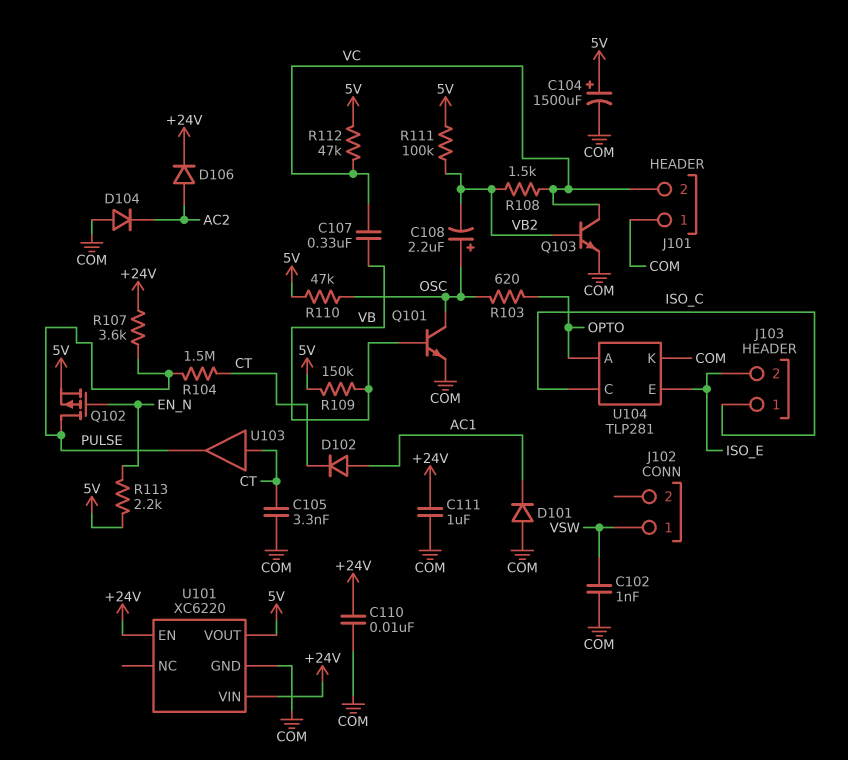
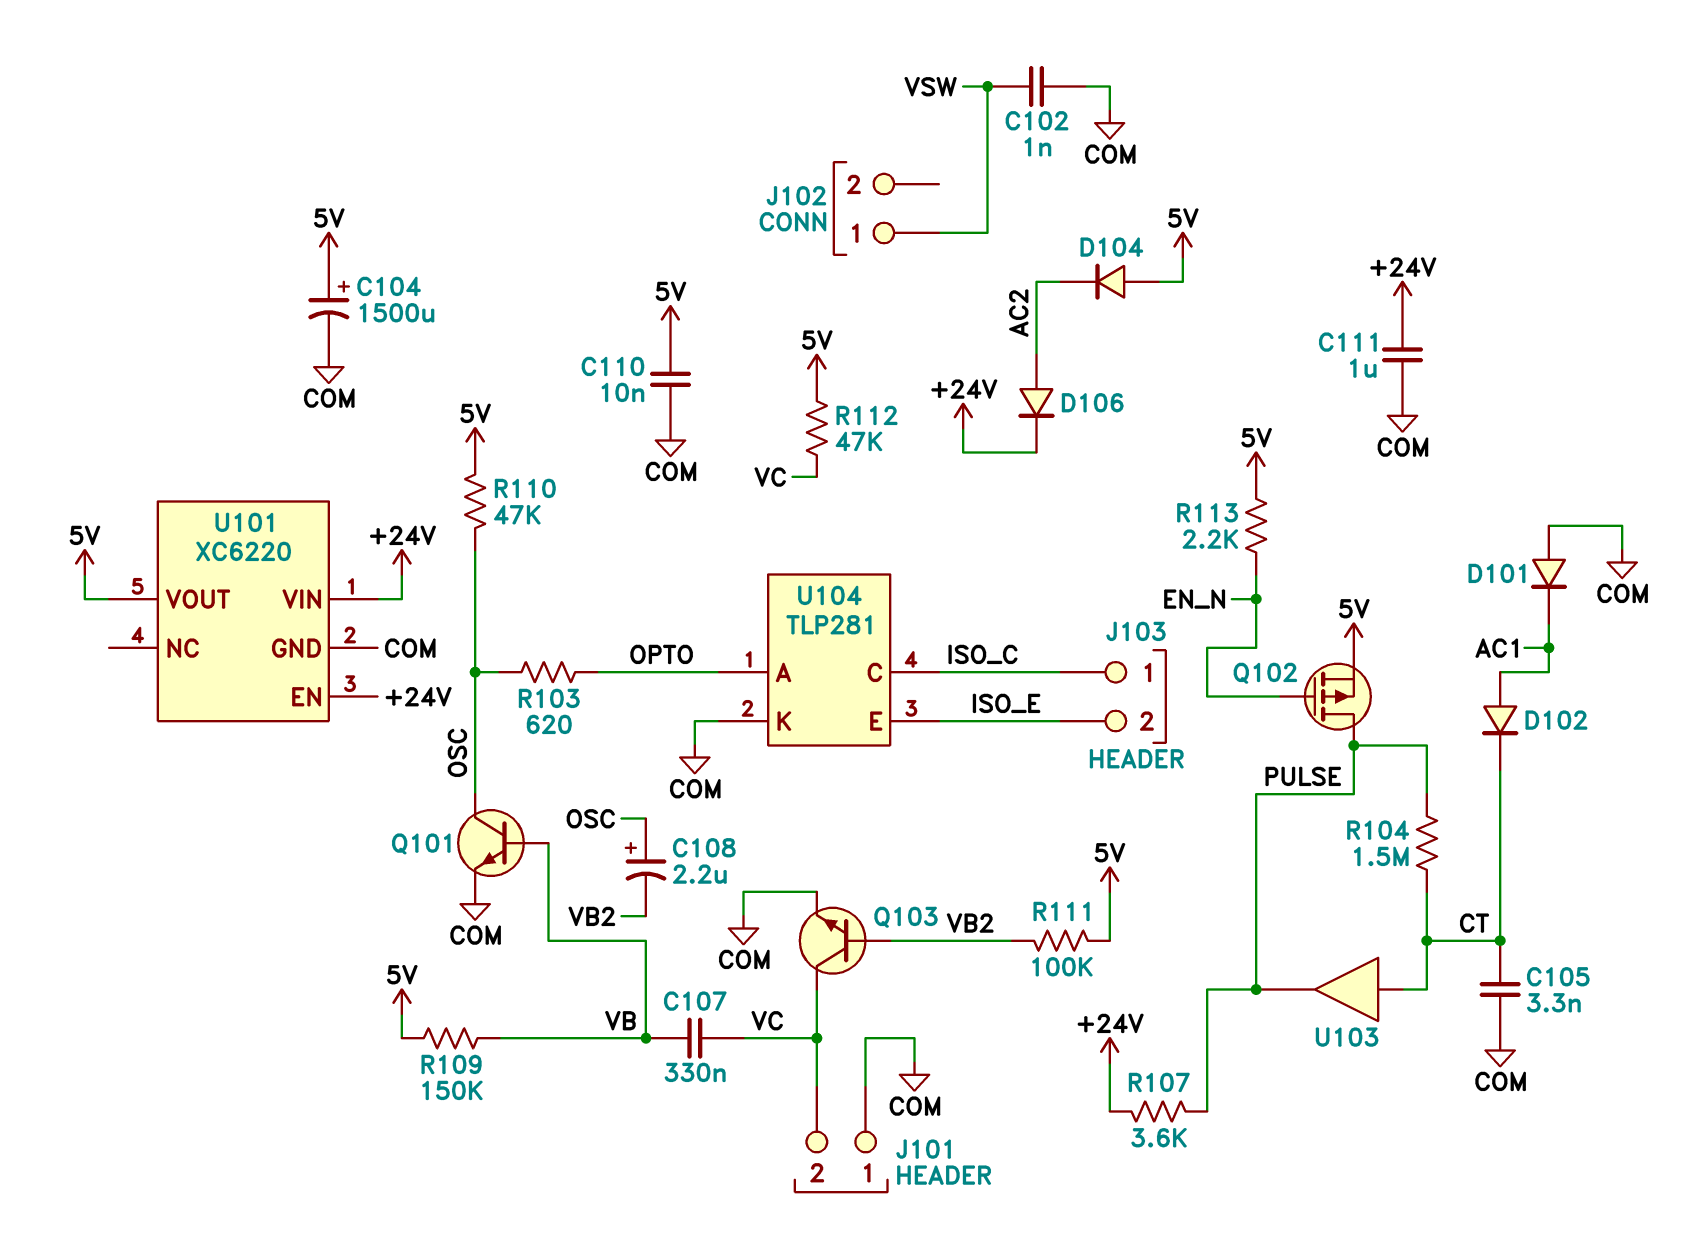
C110: 10nF (+24V, COM) -> 10nF (5V, COM)
D104: diode (A COM, K AC2) -> diode (A 5V, K AC2)
R108: 1.5k (VB2, VC) -> none

